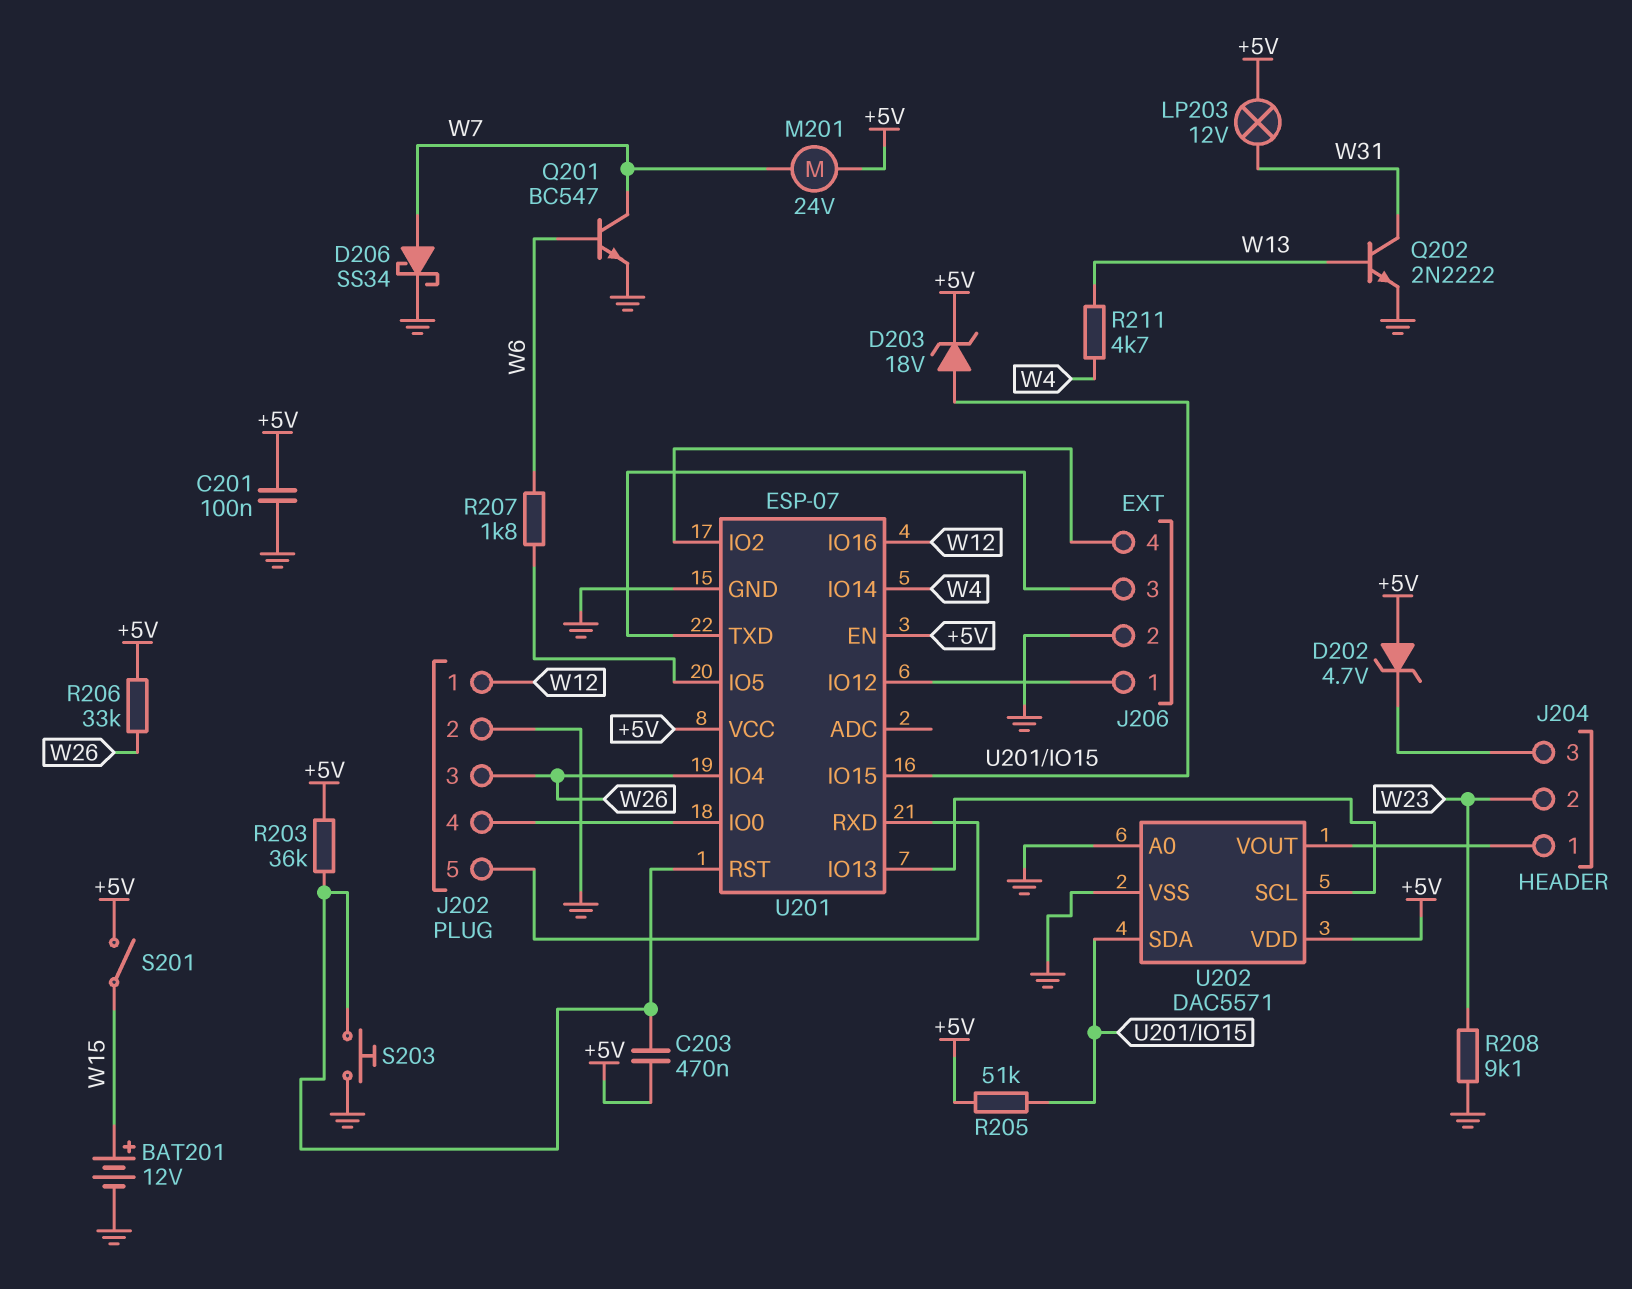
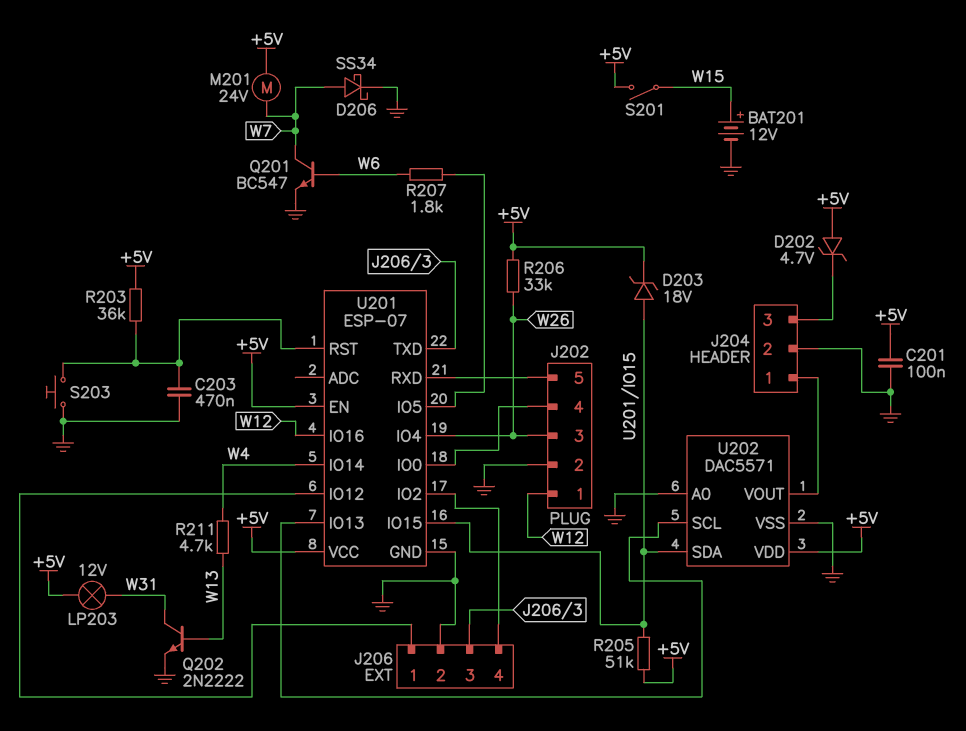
C203: 470nF (+5V, U201/RST) -> 470nF (GND, U201/RST)
J204 pin 2: W23 -> GND
R208: 9.1k (GND, W23) -> none

